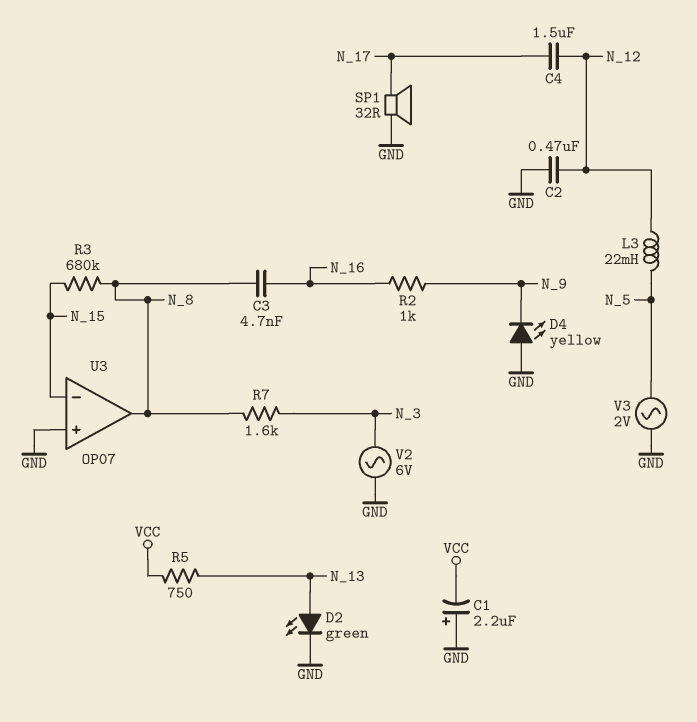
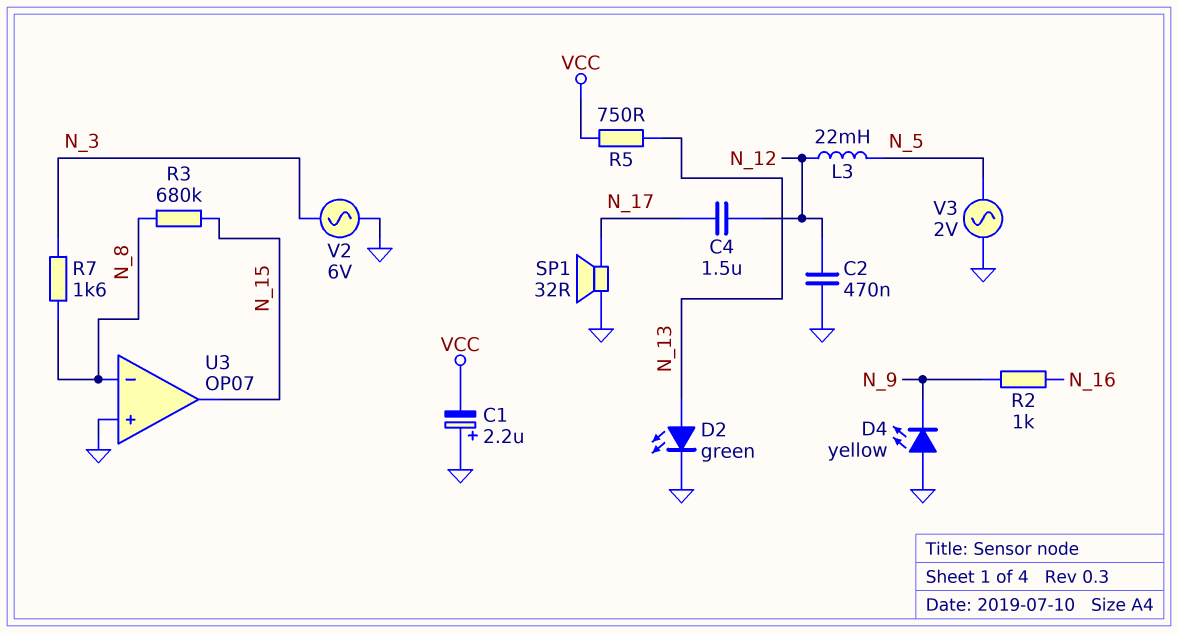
C3: 4.7nF (N_8, N_16) -> none
U3 pin in-: N_15 -> N_8
U3 pin out: N_8 -> N_15

